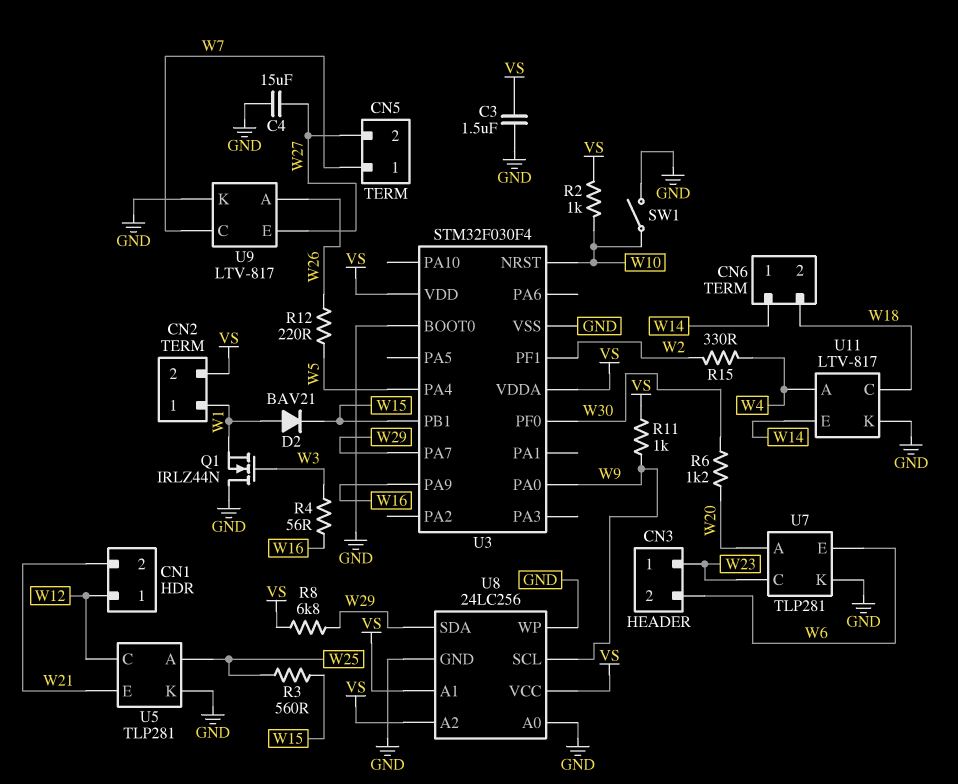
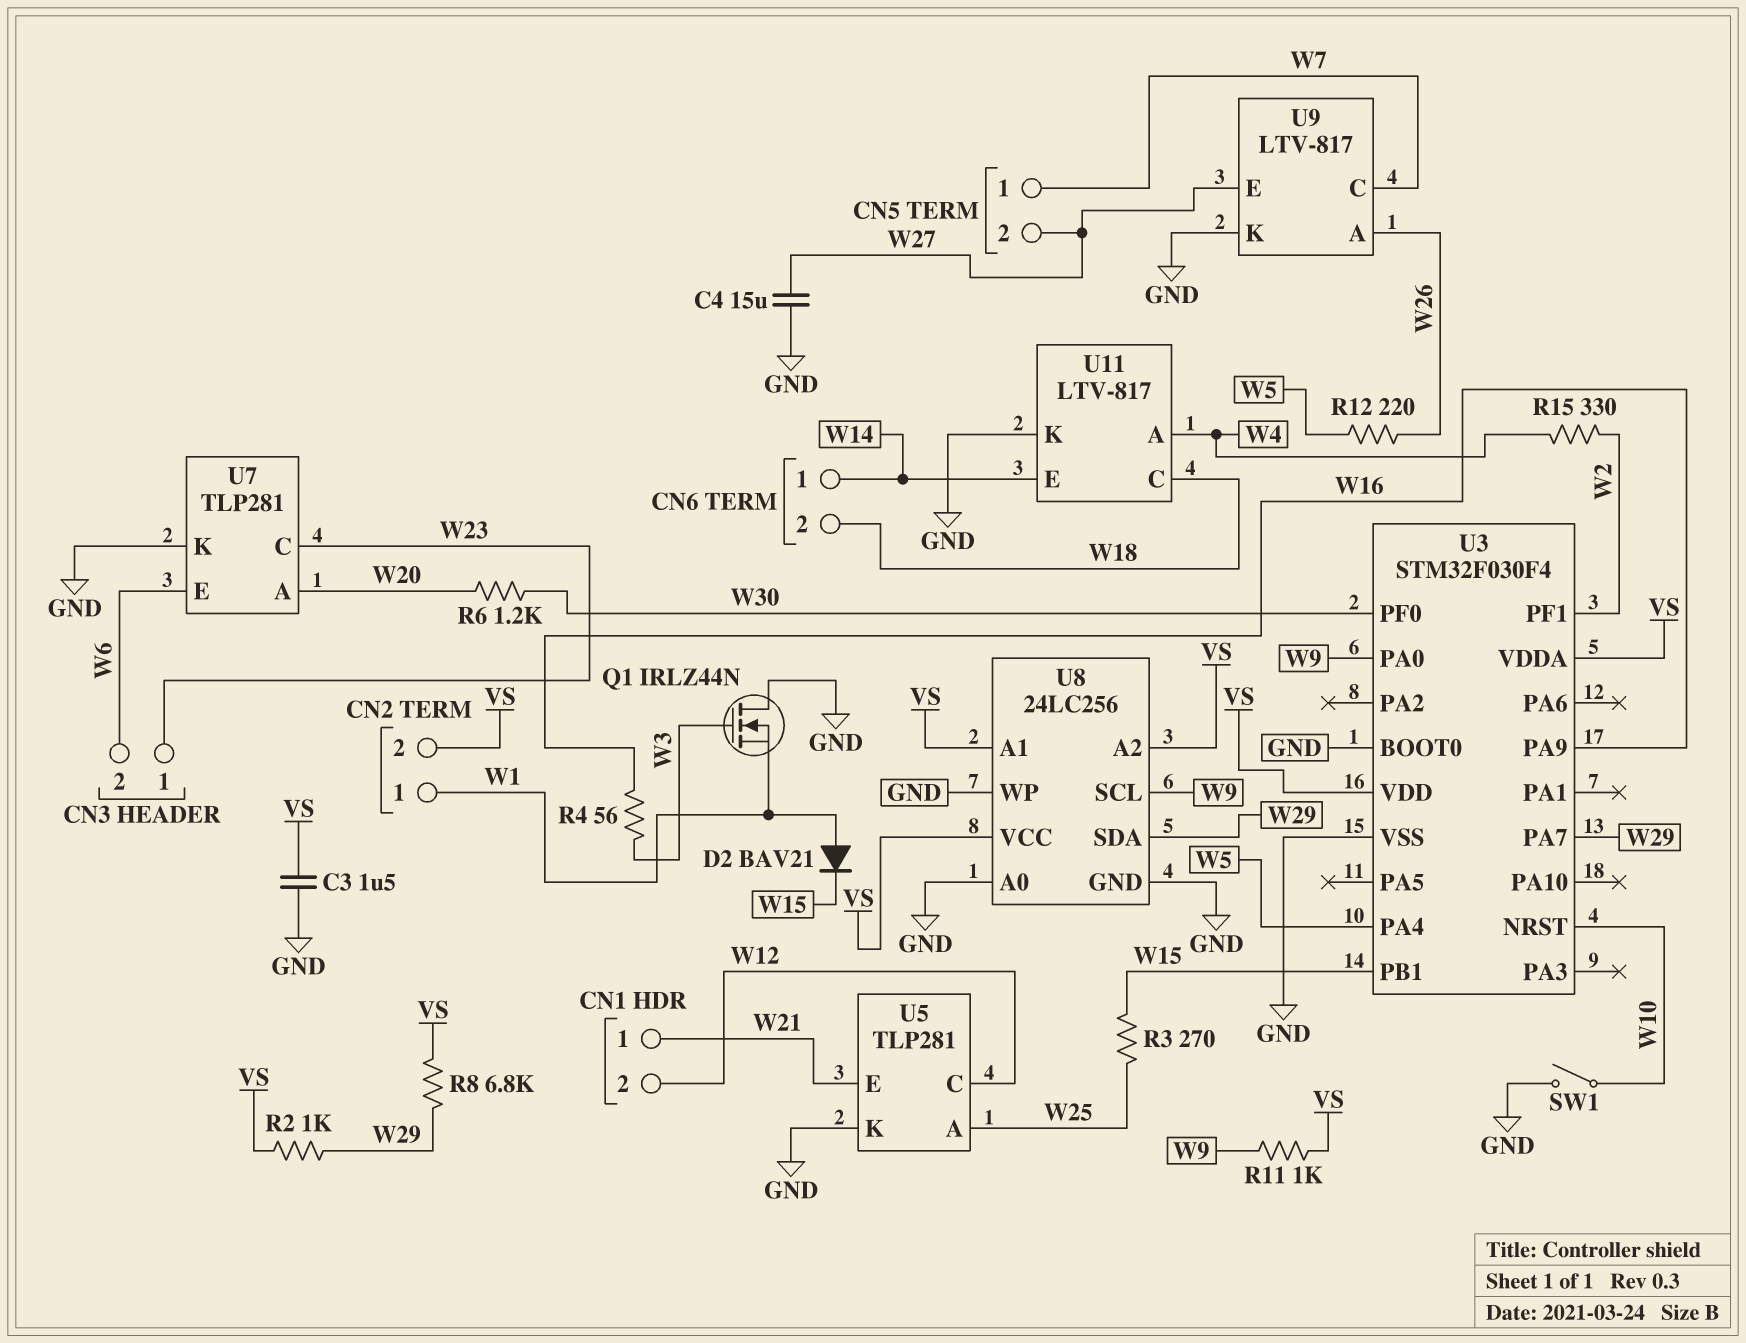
CN1 pin 1: W12 -> W21
CN1 pin 2: W21 -> W12
R2: 1k (VS, W10) -> 1k (VS, W29)
R3: 560 (W15, W25) -> 270 (W15, W25)

